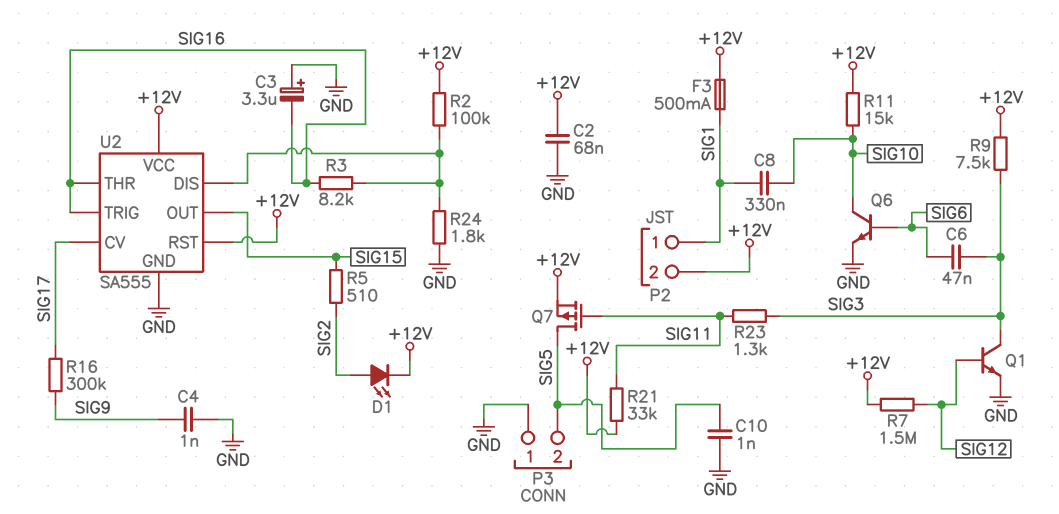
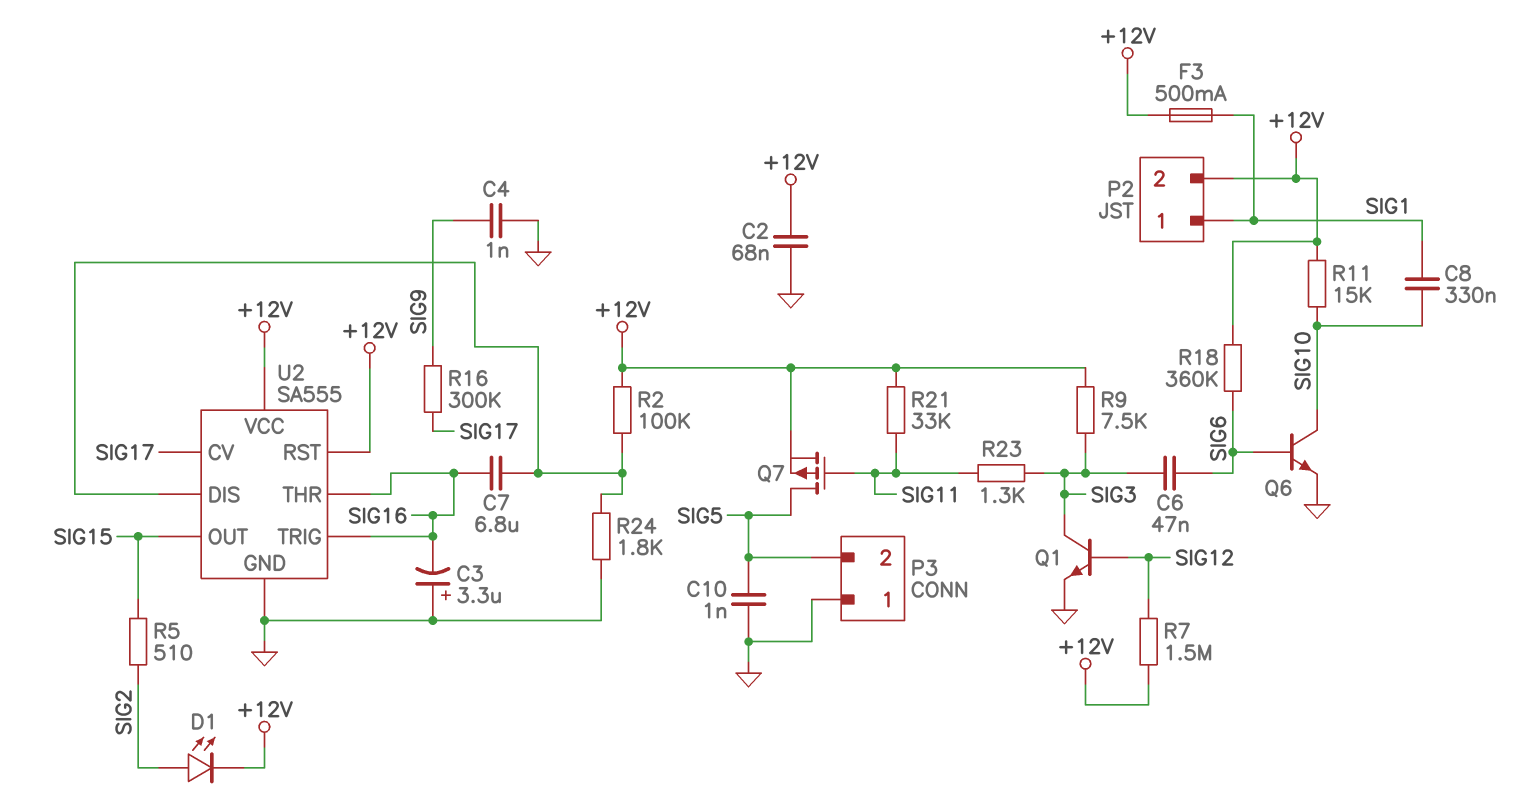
C7: none -> 6.8uF (SIG16, U2/DIS)
R3: 8.2k (SIG16, U2/DIS) -> none
R18: none -> 360k (+12V, SIG6)

